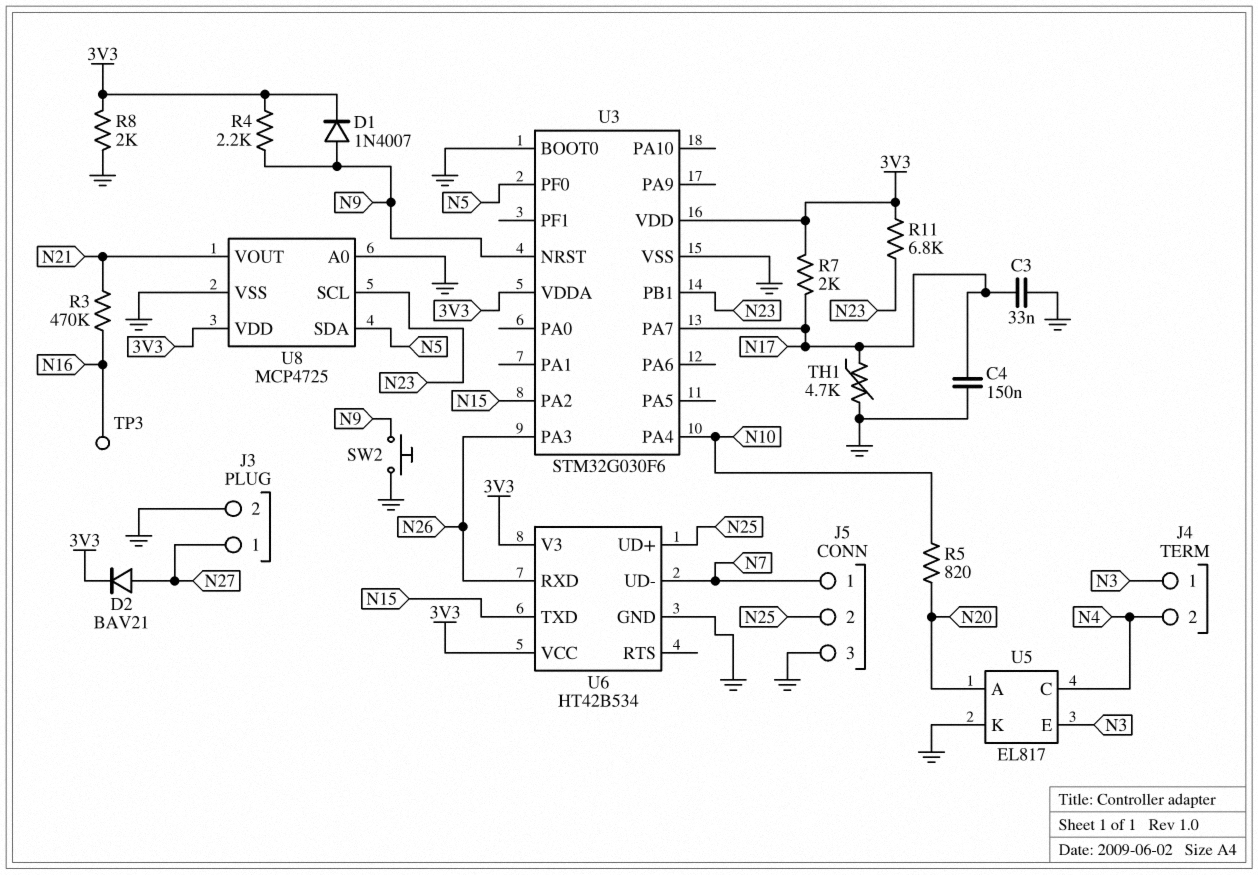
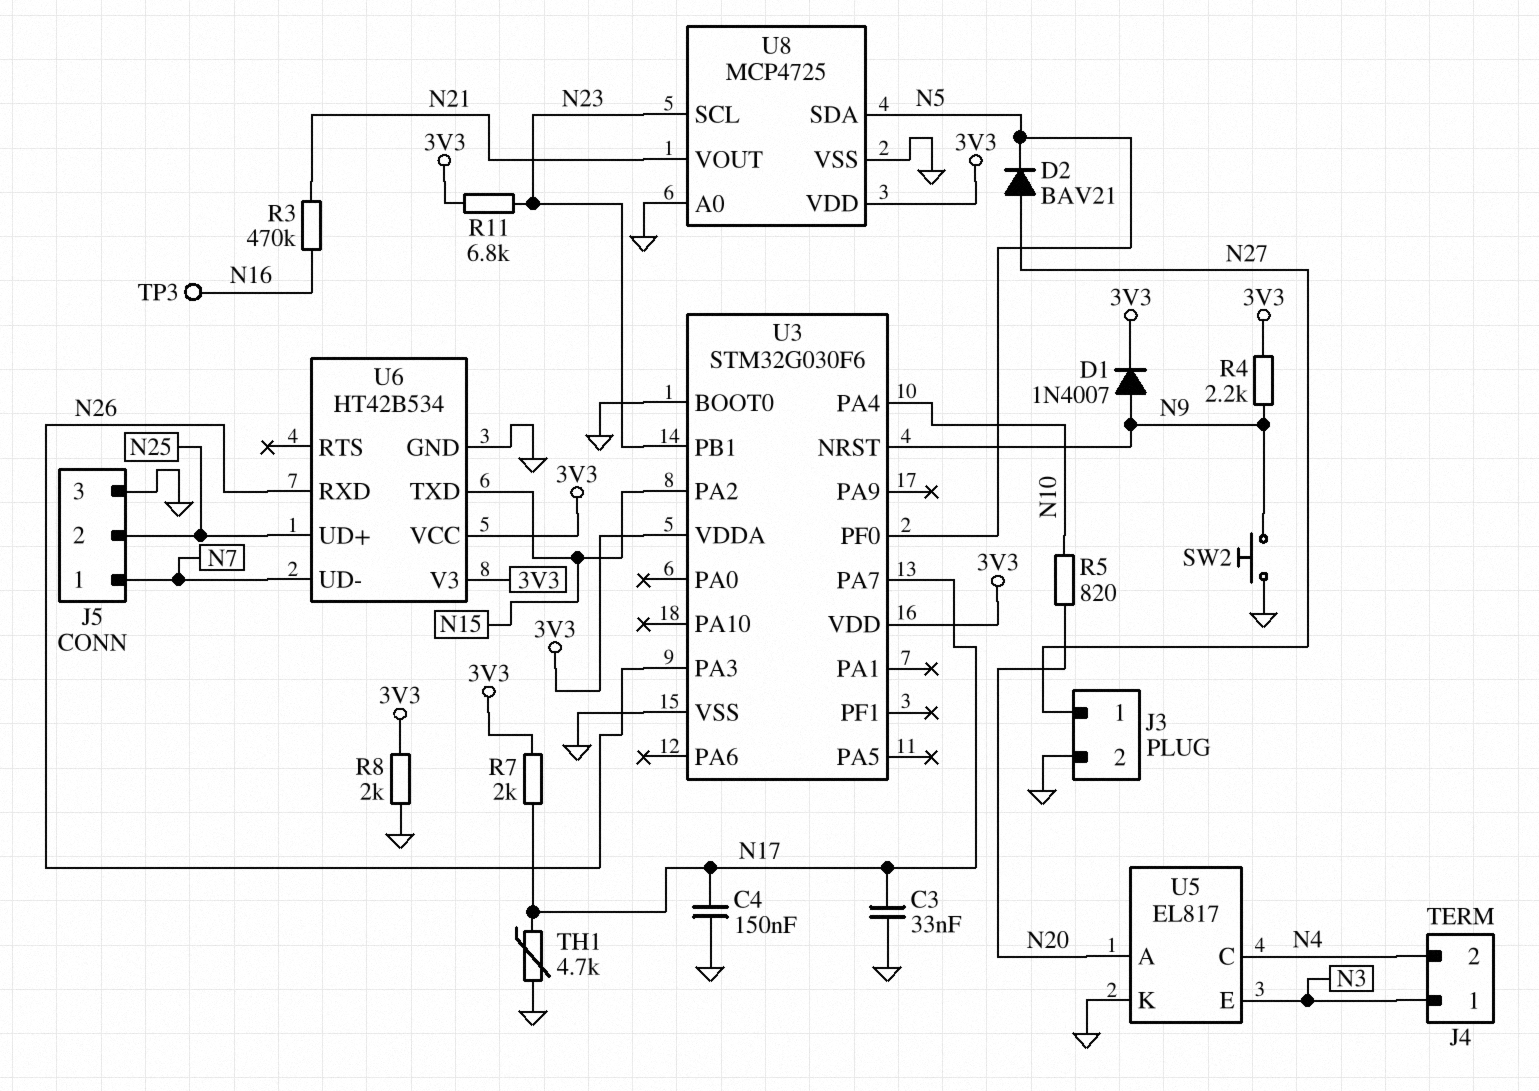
D2: diode BAV21 (A N27, K 3V3) -> diode BAV21 (A N27, K N5)

